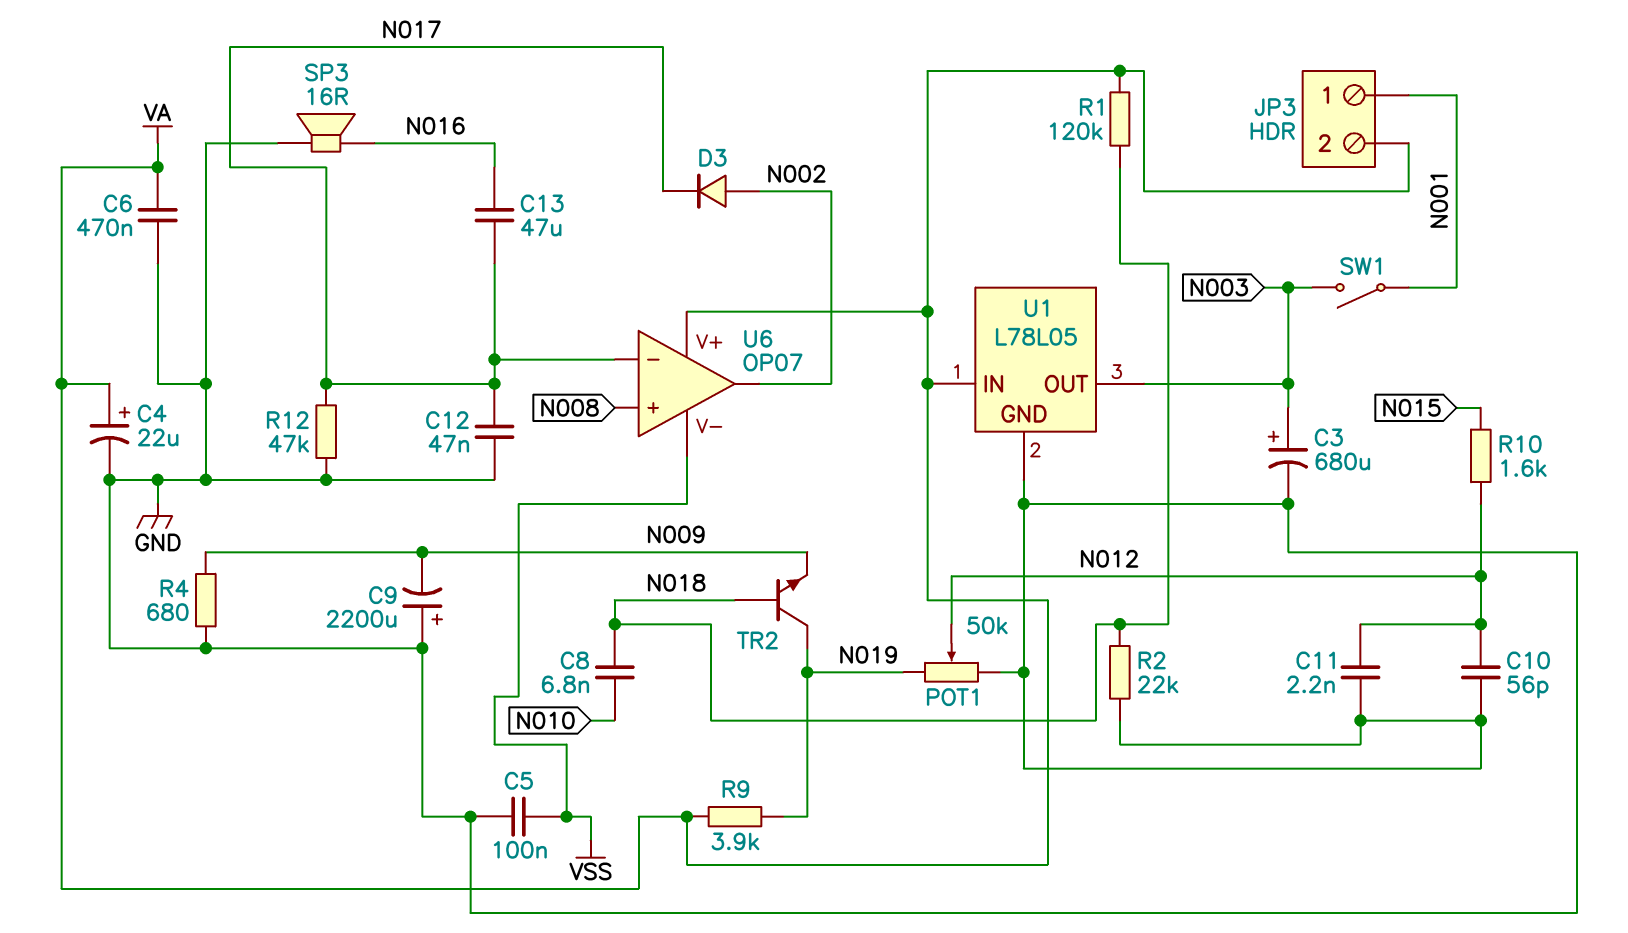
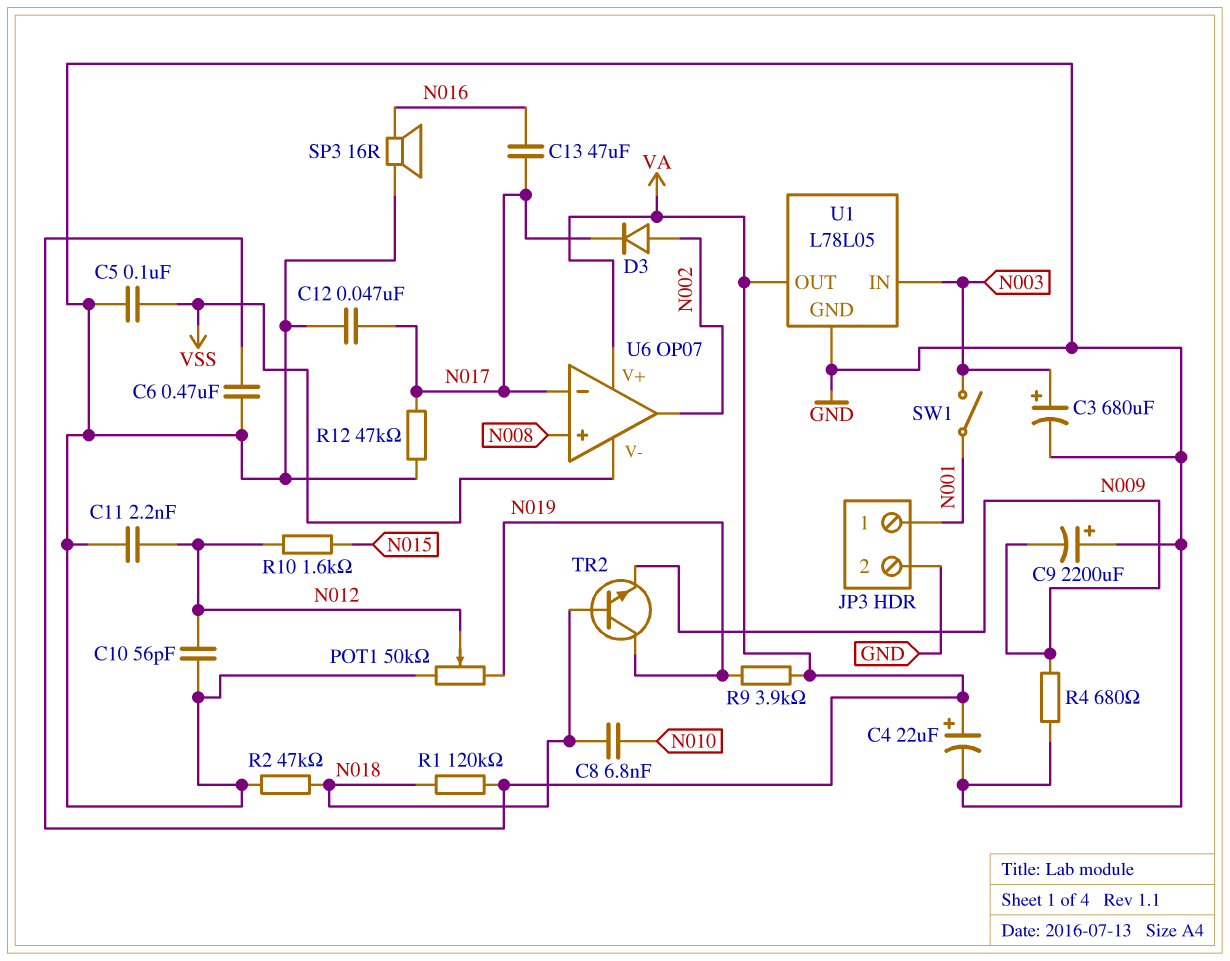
JP3 pin 2: VA -> GND
R2: 22k (GND, N018) -> 47k (GND, N018)
U1 pin IN: VA -> N003
U1 pin OUT: N003 -> VA

